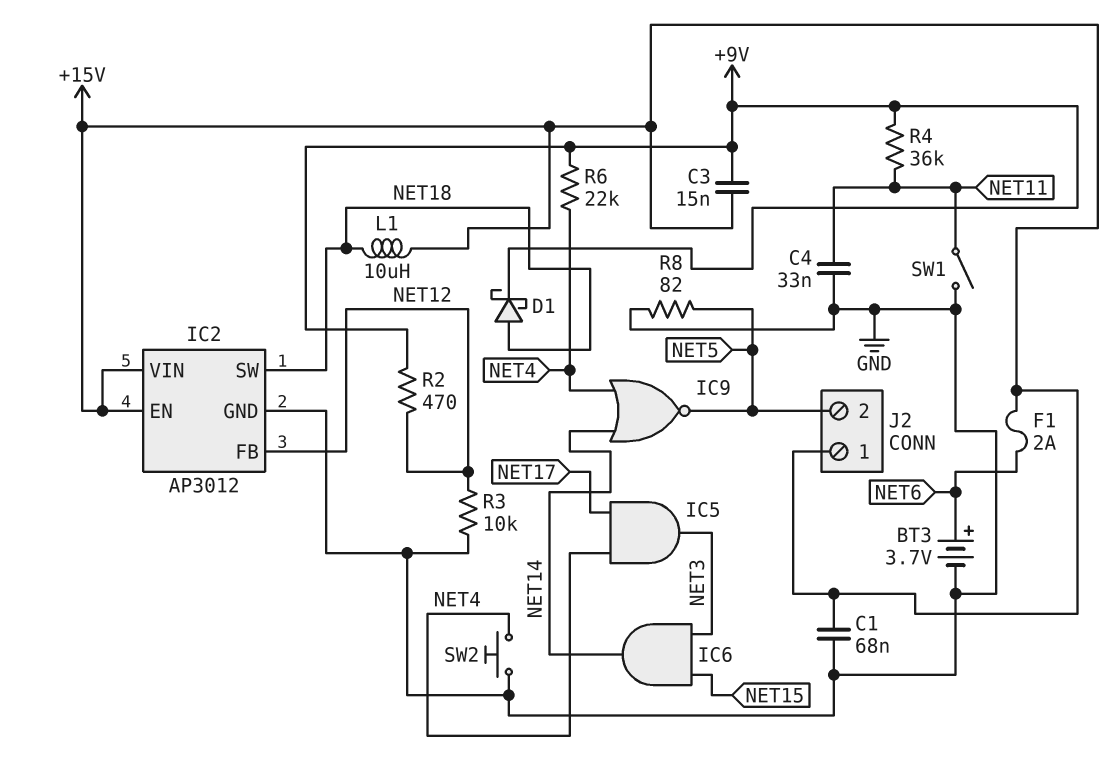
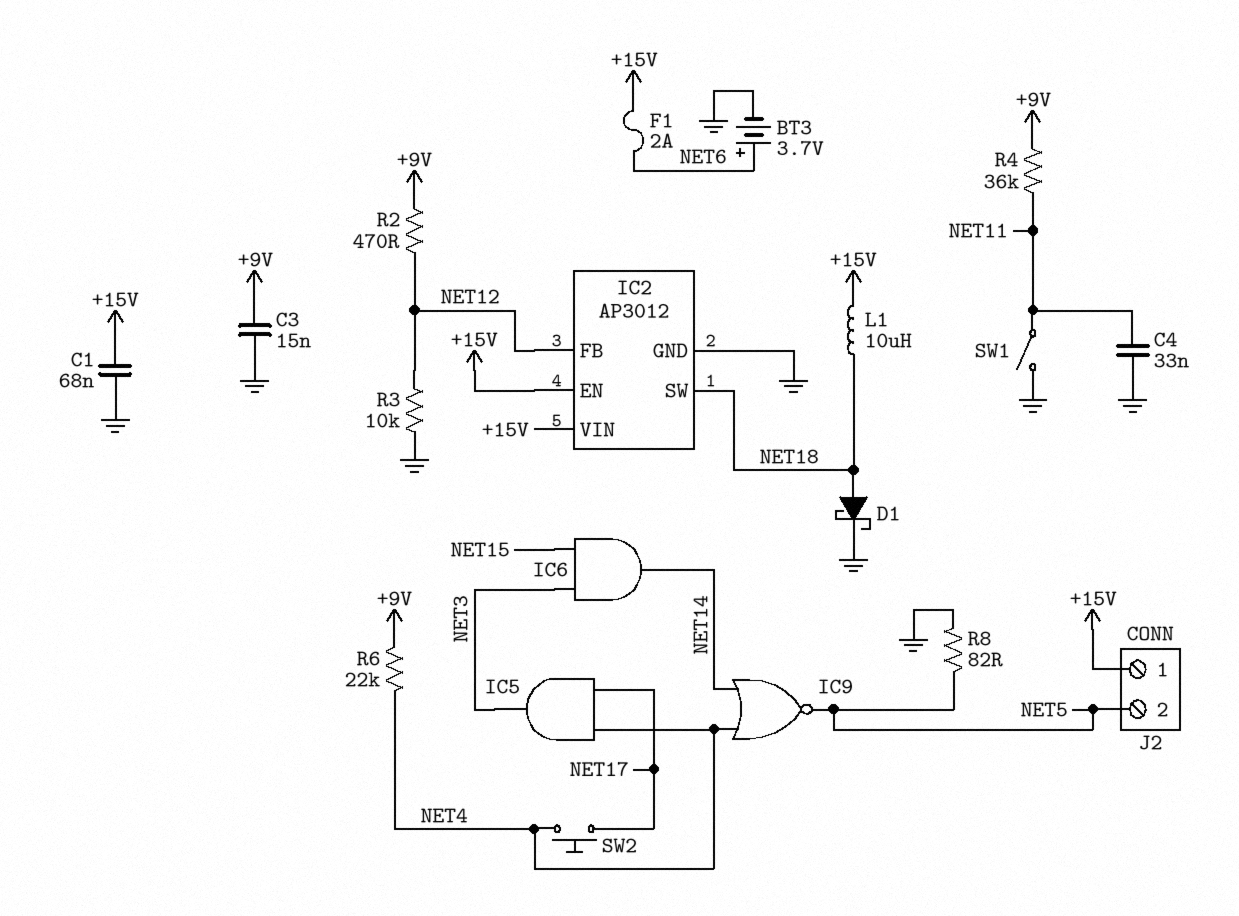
C3: 15nF (+9V, +15V) -> 15nF (+9V, GND)
D1: schottky (A NET18, K +9V) -> schottky (A NET18, K GND)
SW2: button (GND, NET4) -> button (NET4, NET17)

